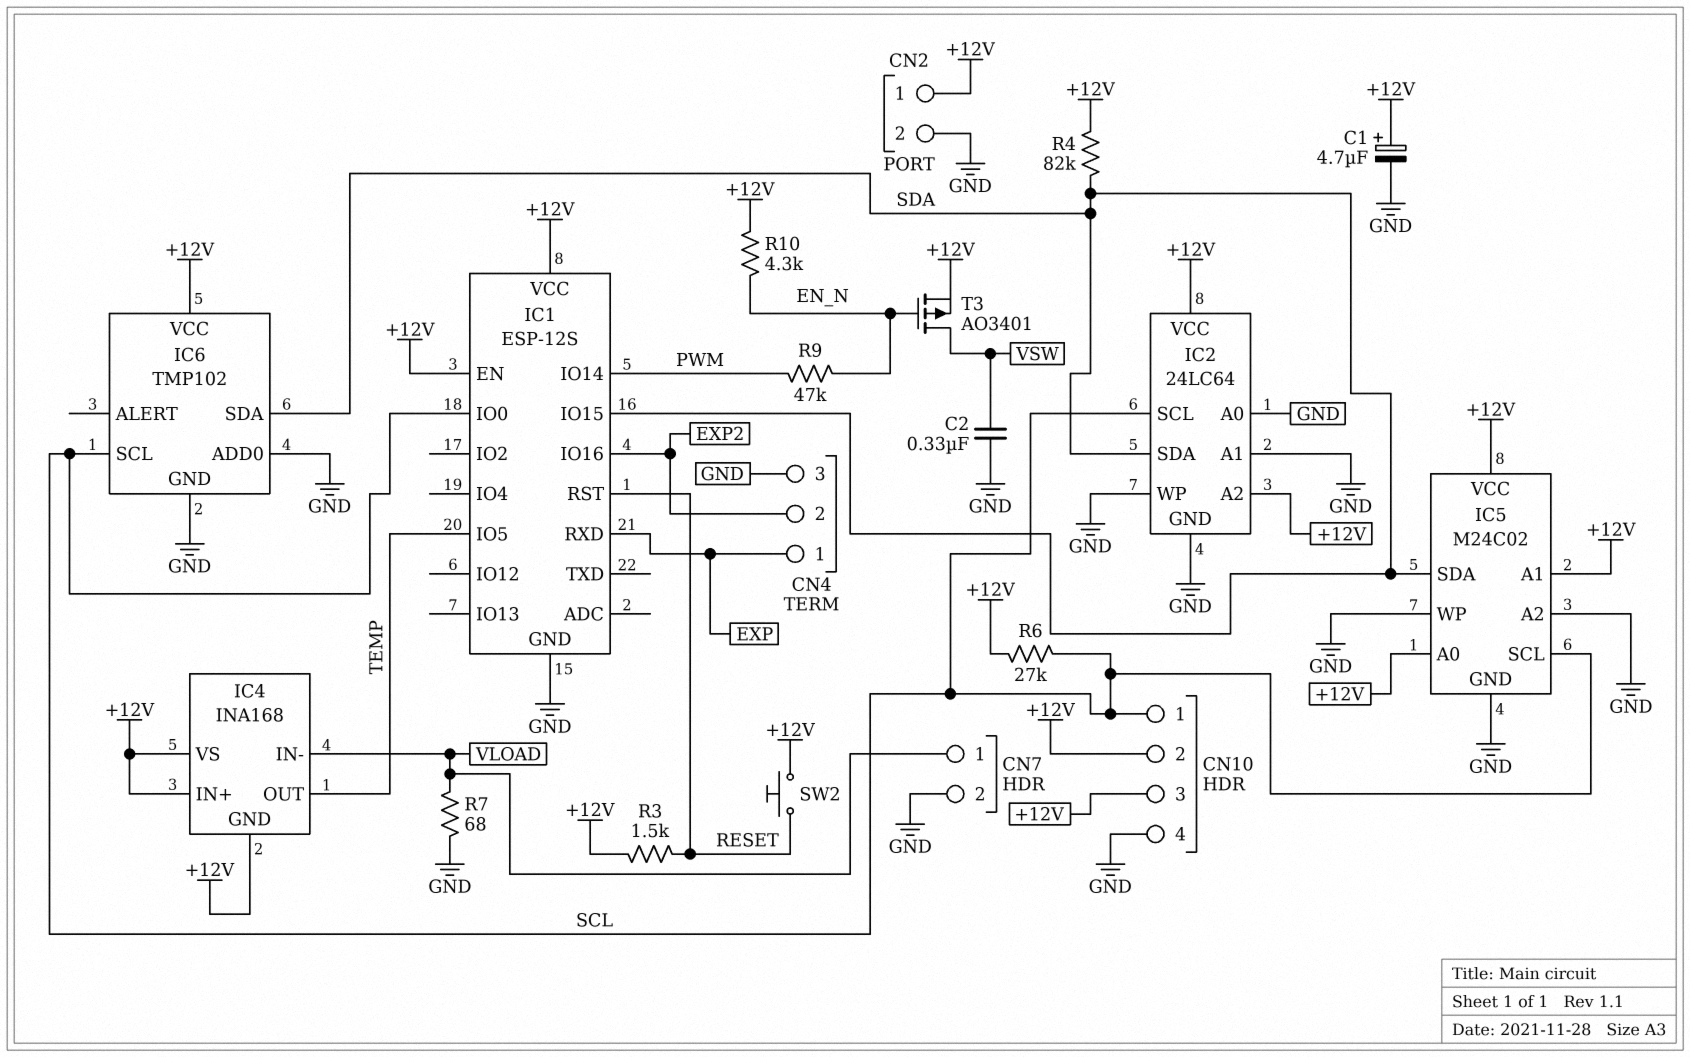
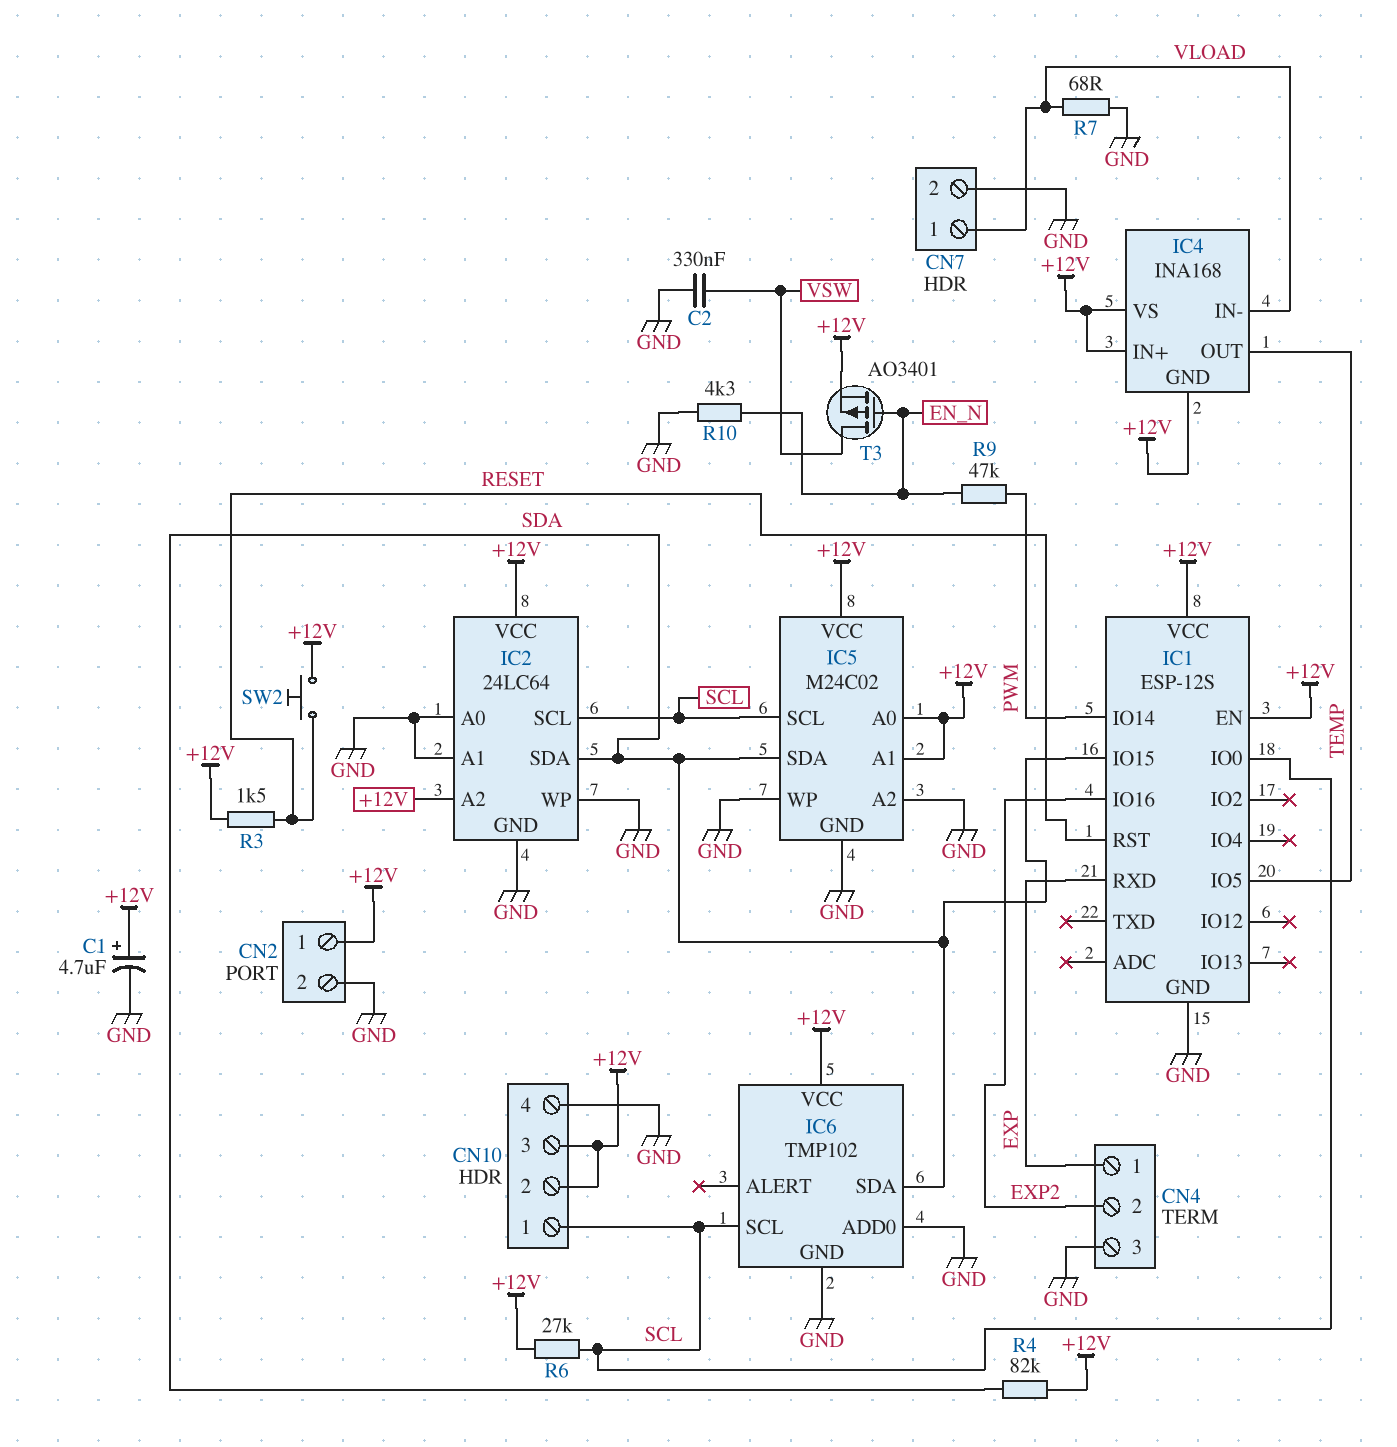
R10: 4.3k (+12V, EN_N) -> 4.3k (EN_N, GND)

